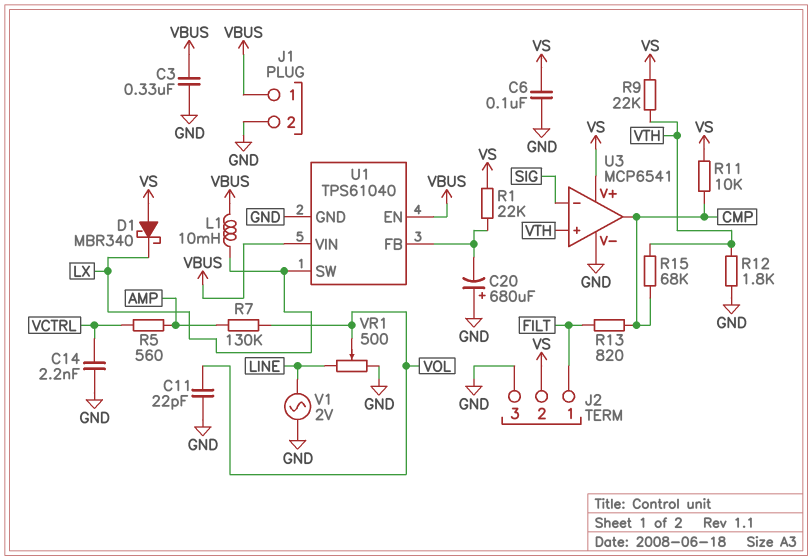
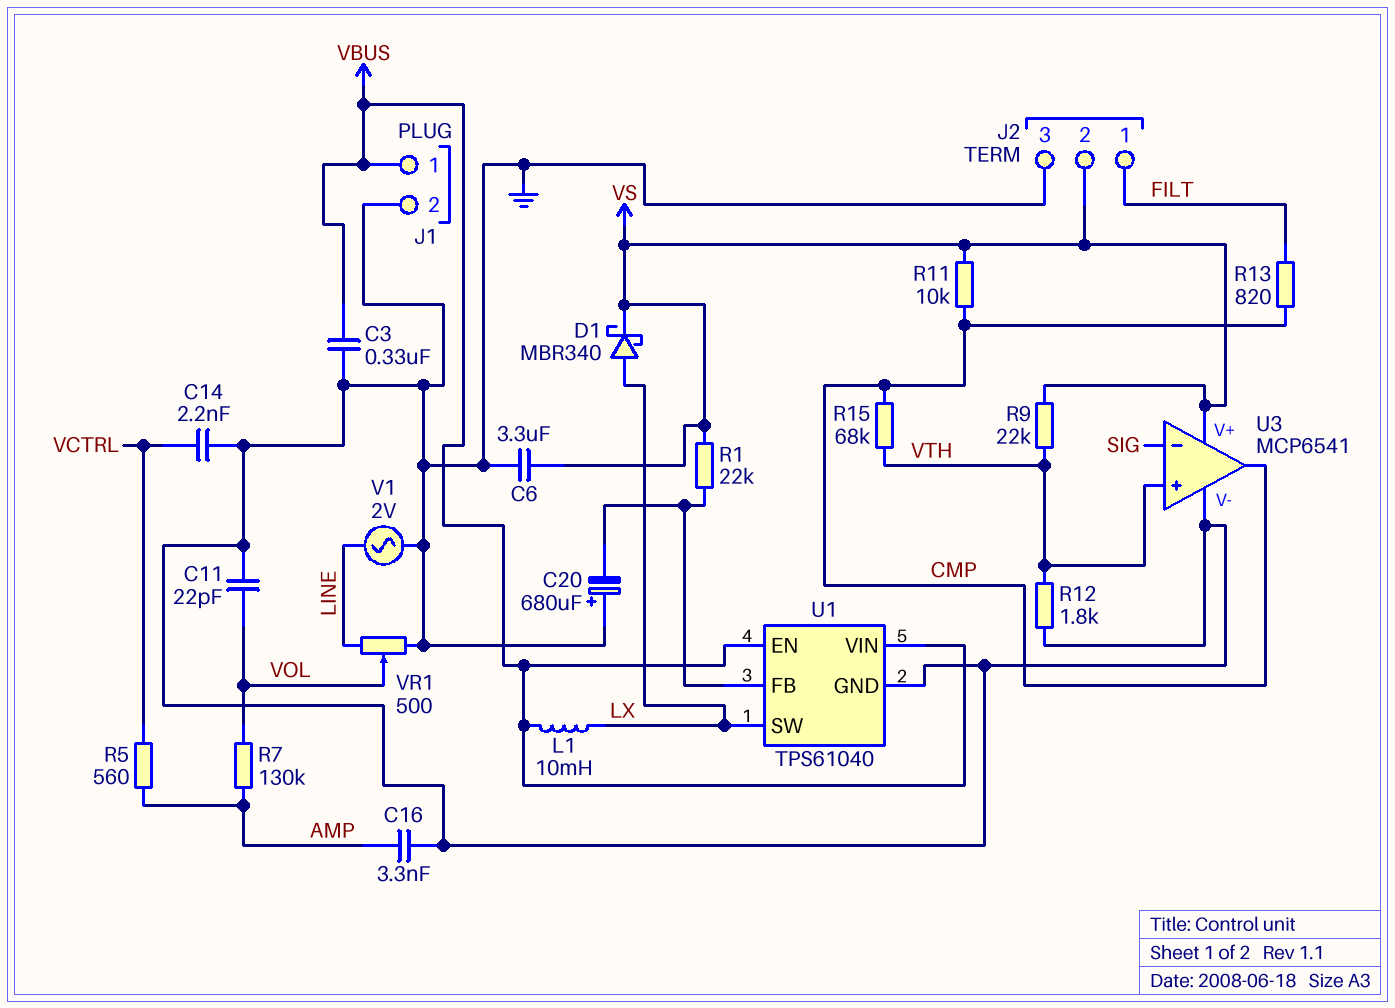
C6: 100nF (GND, VS) -> 3.3uF (GND, VS)
C16: none -> 3.3nF (AMP, GND)
D1: schottky MBR340 (A VS, K LX) -> schottky MBR340 (A LX, K VS)

